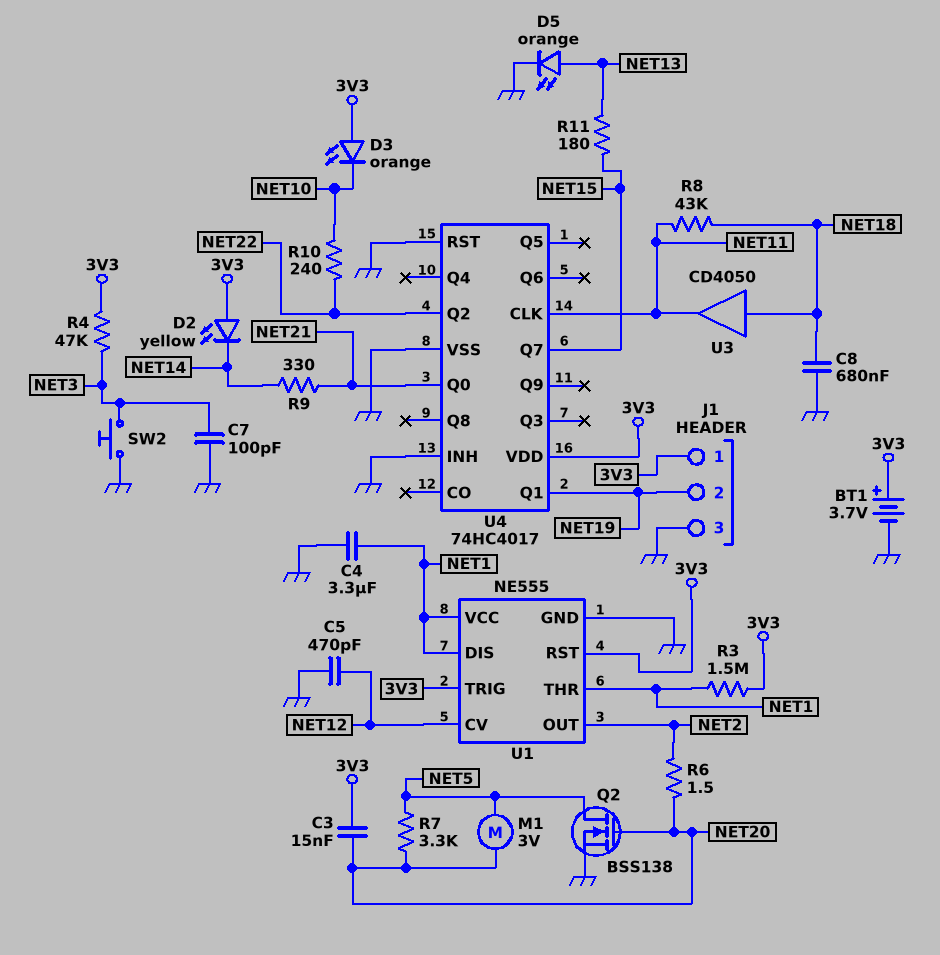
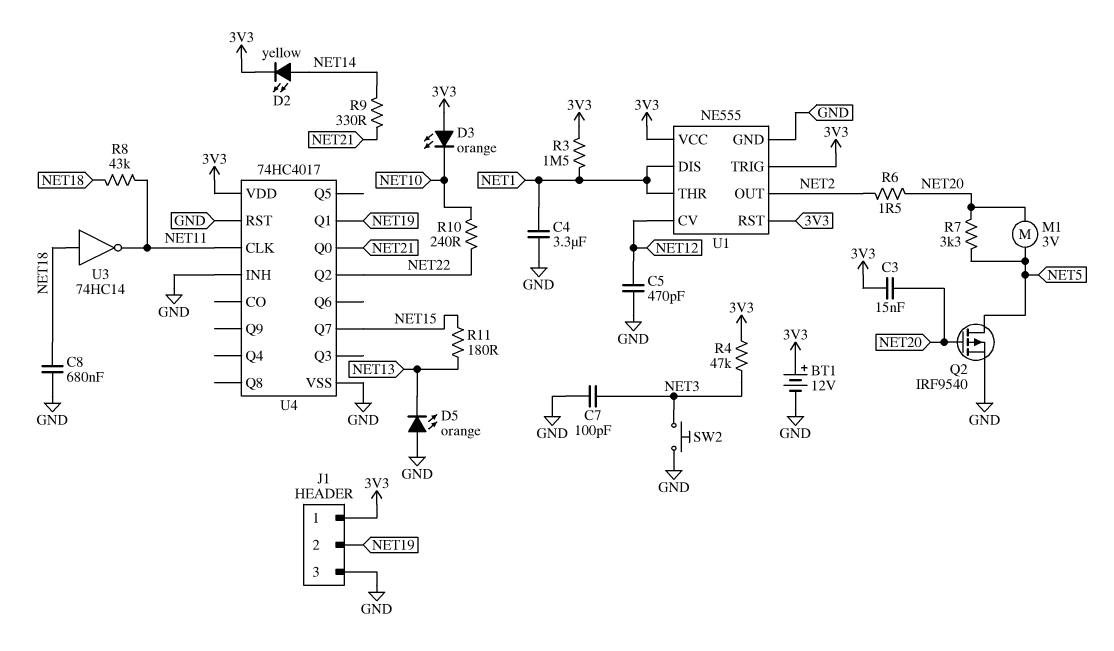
BT1: 3.7V (plus 3V3, minus GND) -> 12V (plus 3V3, minus GND)
D2: LED yellow (A 3V3, K NET14) -> LED yellow (A NET14, K 3V3)
D5: LED orange (A NET13, K GND) -> LED orange (A GND, K NET13)
Q2: NMOS BSS138 (G NET20, D NET5, S GND) -> PMOS IRF9540 (G NET20, D NET5, S GND)
U1 pin VCC: NET1 -> 3V3
U3: buffer CD4050 (in NET18, out NET11) -> NOT 74HC14 (in NET18, out NET11)

